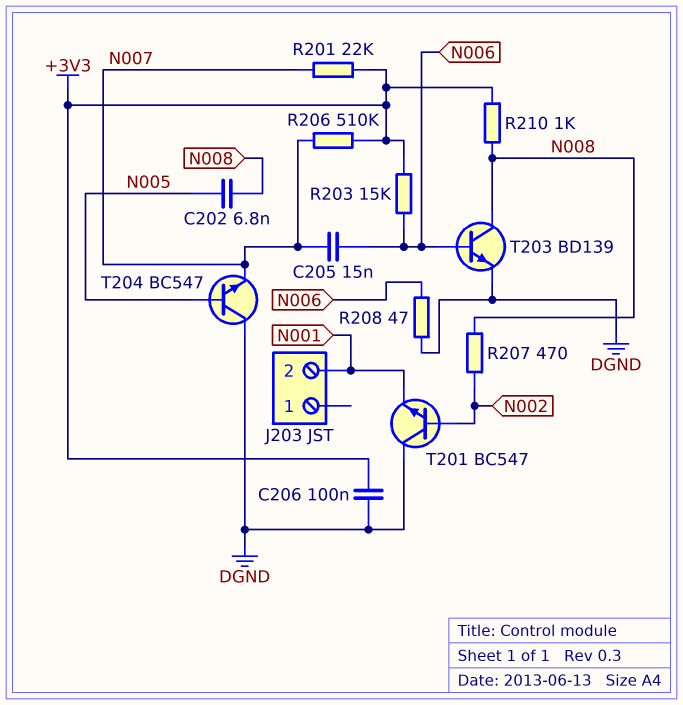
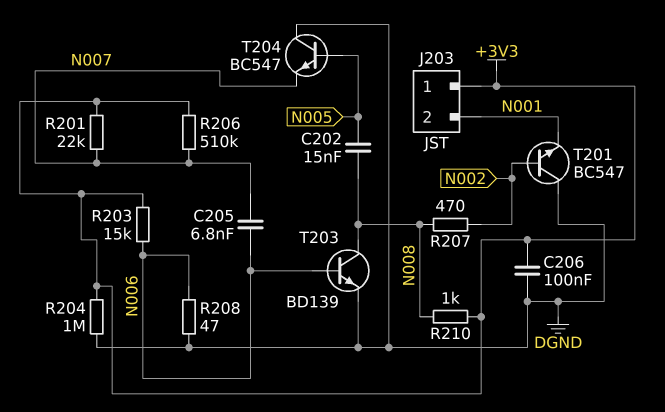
C202: 6.8nF (N005, N008) -> 15nF (N005, N008)
C205: 15nF (N006, N007) -> 6.8nF (N006, N007)
J203 pin 1: none -> +3V3
R204: none -> 1M (+3V3, DGND)

